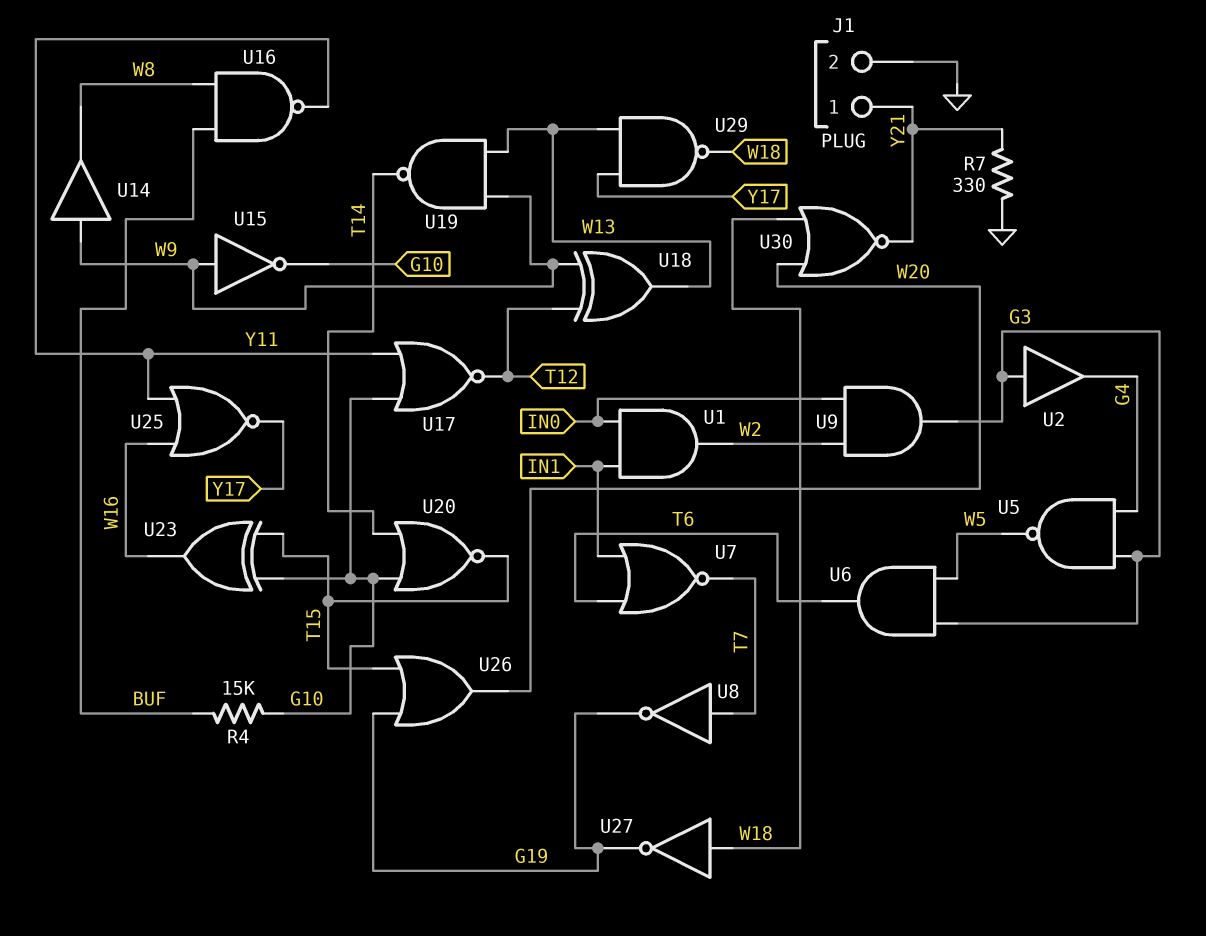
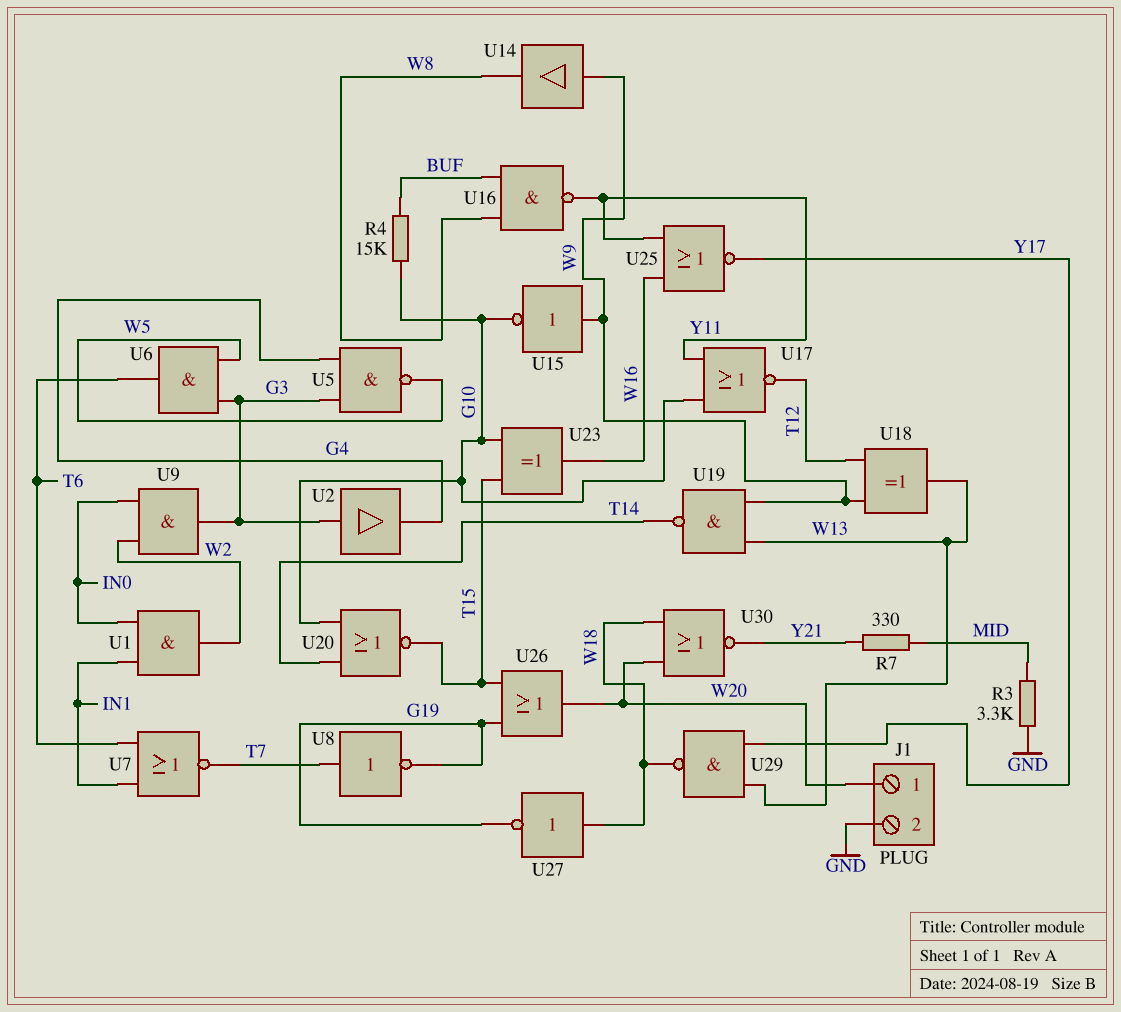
J1 pin 1: Y21 -> W20
R3: none -> 3.3k (GND, MID)
R7: 330 (GND, Y21) -> 330 (MID, Y21)

